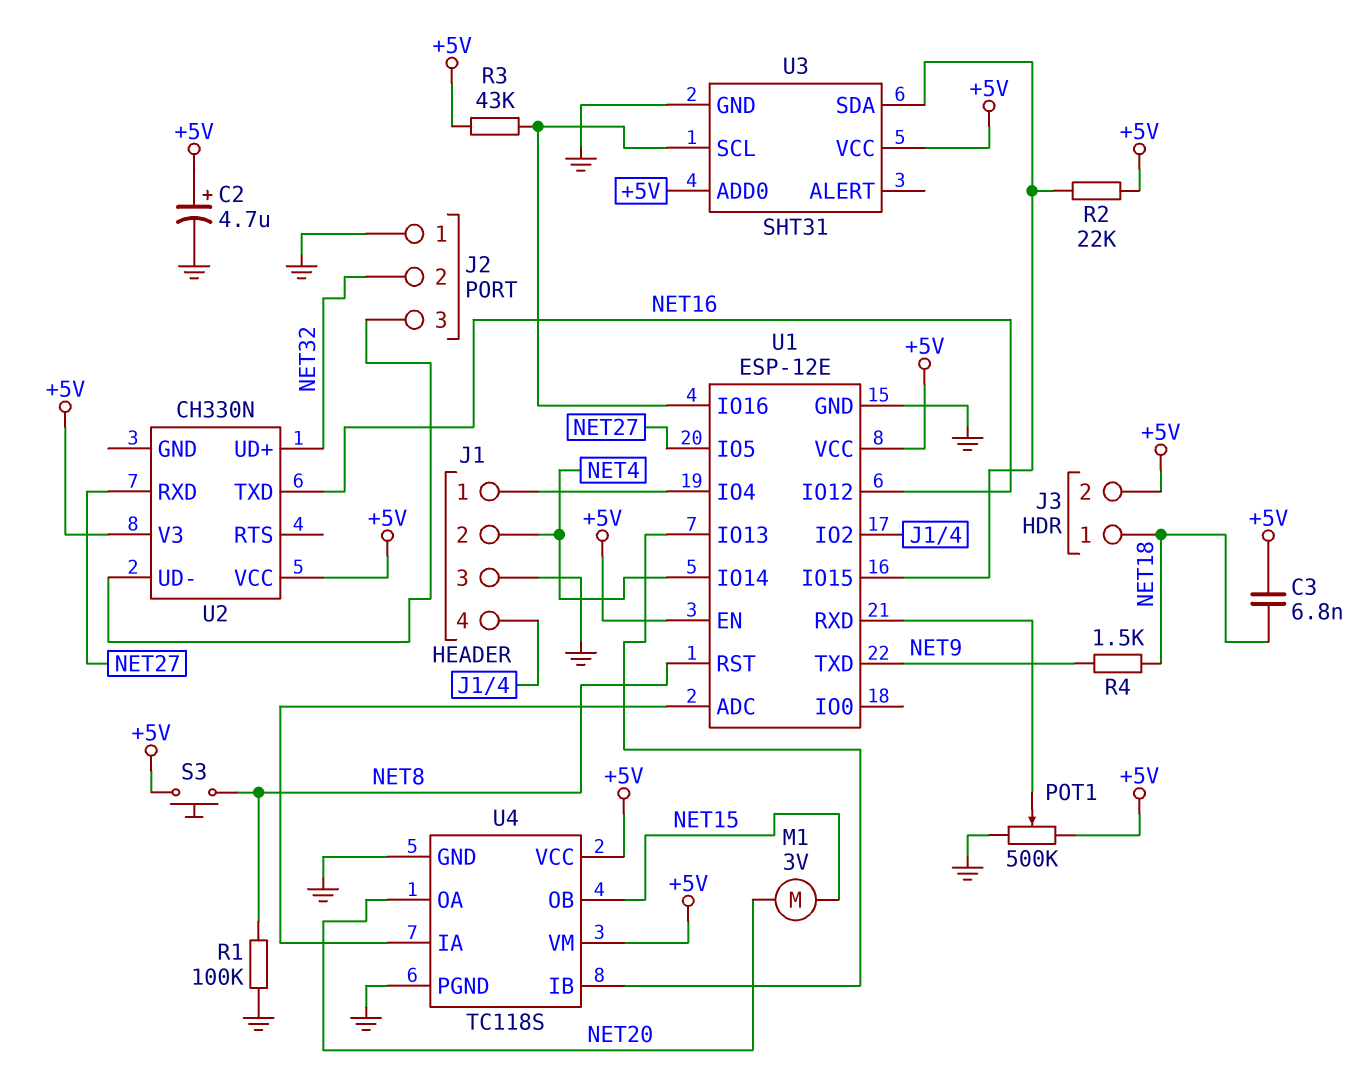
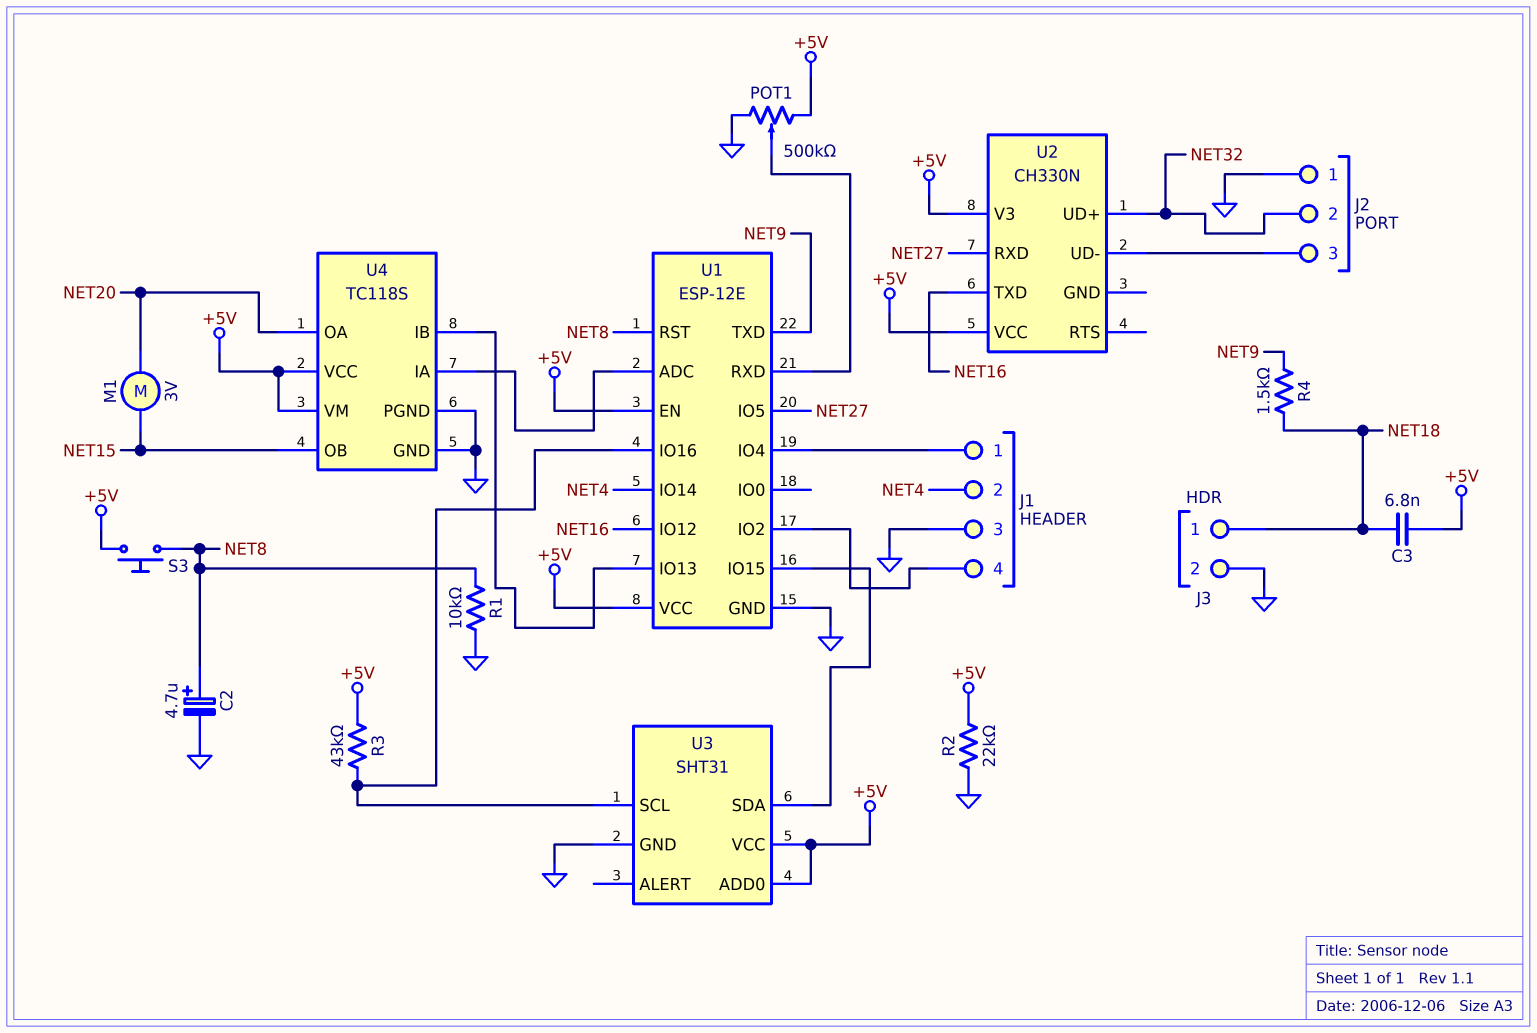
C2: 4.7uF (plus +5V, minus GND) -> 4.7uF (plus NET8, minus GND)
J3 pin 2: +5V -> GND
R1: 100k (GND, NET8) -> 10k (GND, NET8)
R2: 22k (+5V, U1/IO15) -> 22k (+5V, GND)

